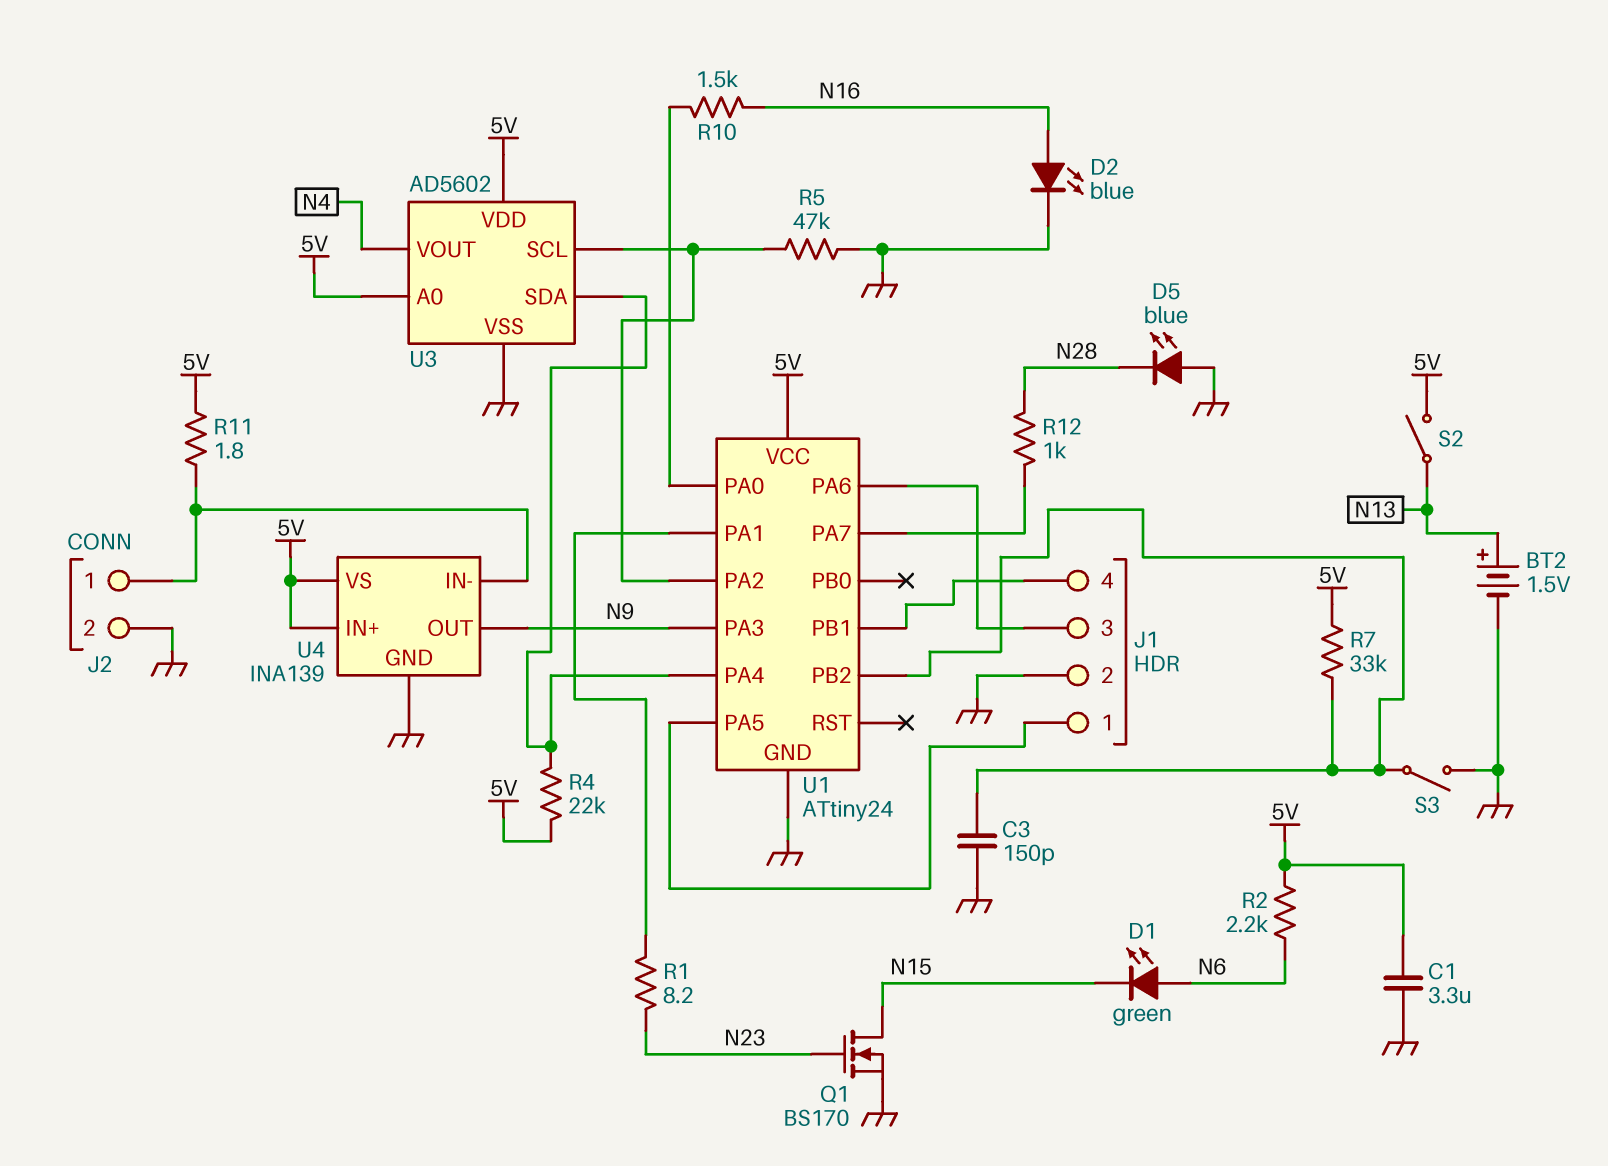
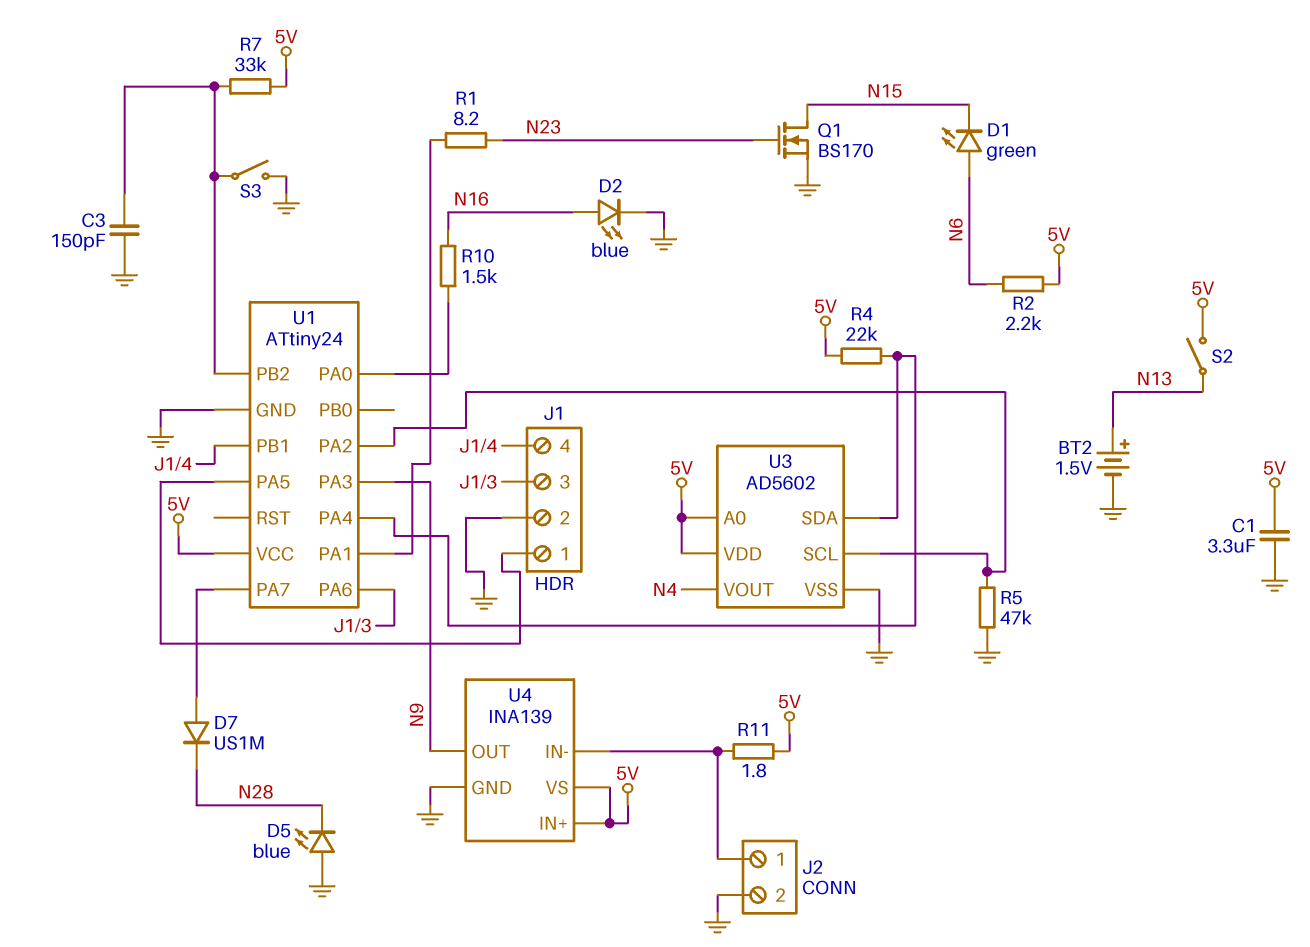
D7: none -> diode US1M (A U1/PA7, K N28)
R12: 1k (N28, U1/PA7) -> none

